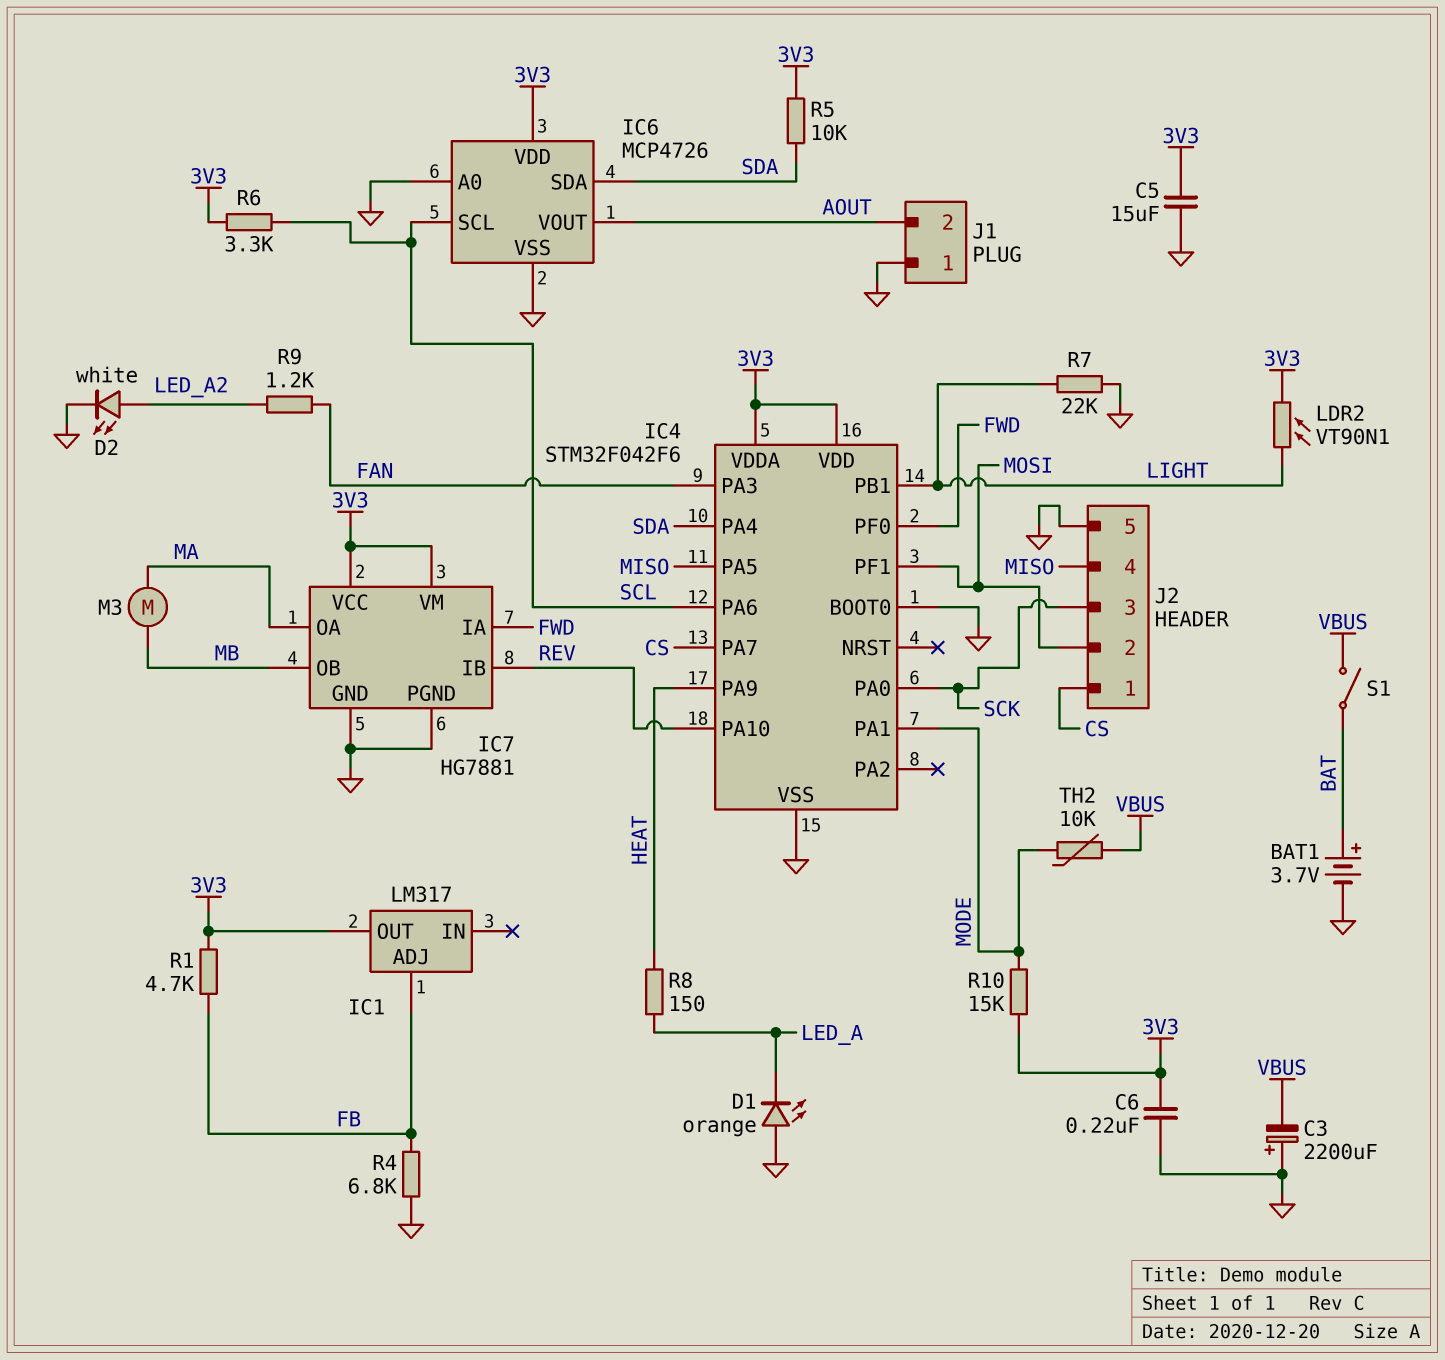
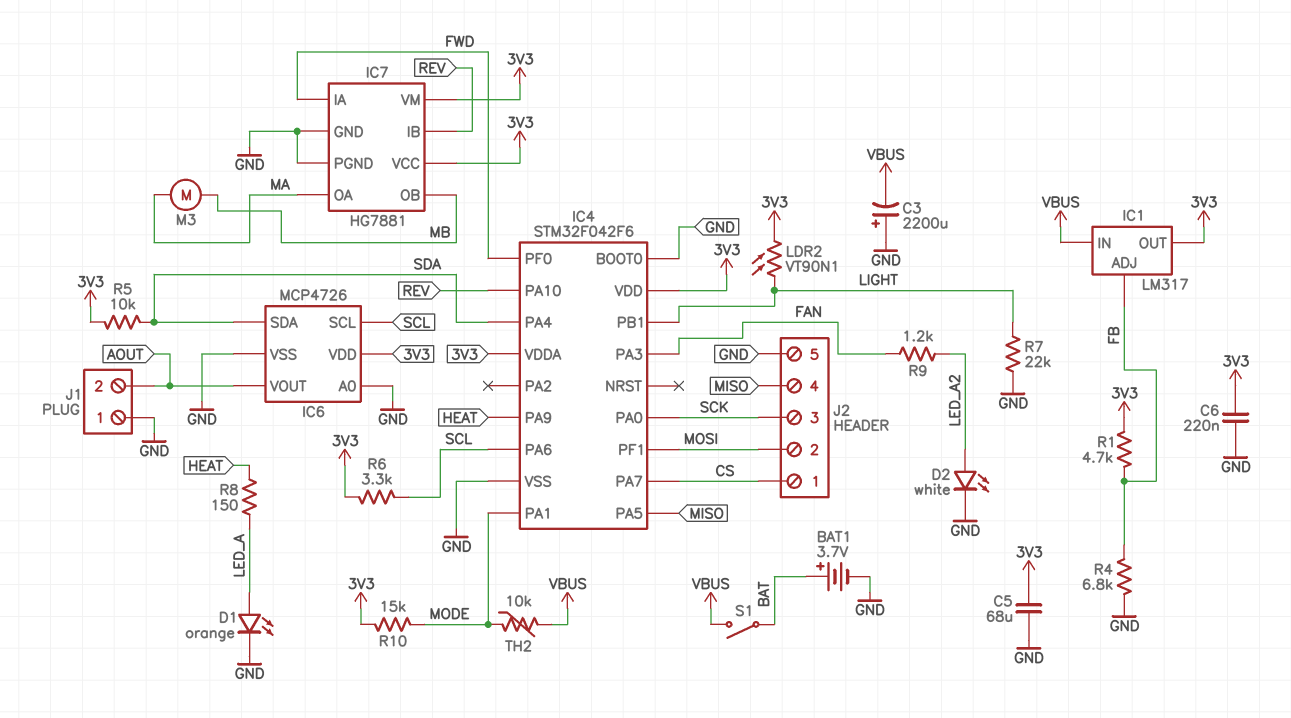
C5: 15uF (3V3, GND) -> 68uF (3V3, GND)
D1: LED orange (A GND, K LED_A) -> LED orange (A LED_A, K GND)
IC1 pin IN: none -> VBUS

